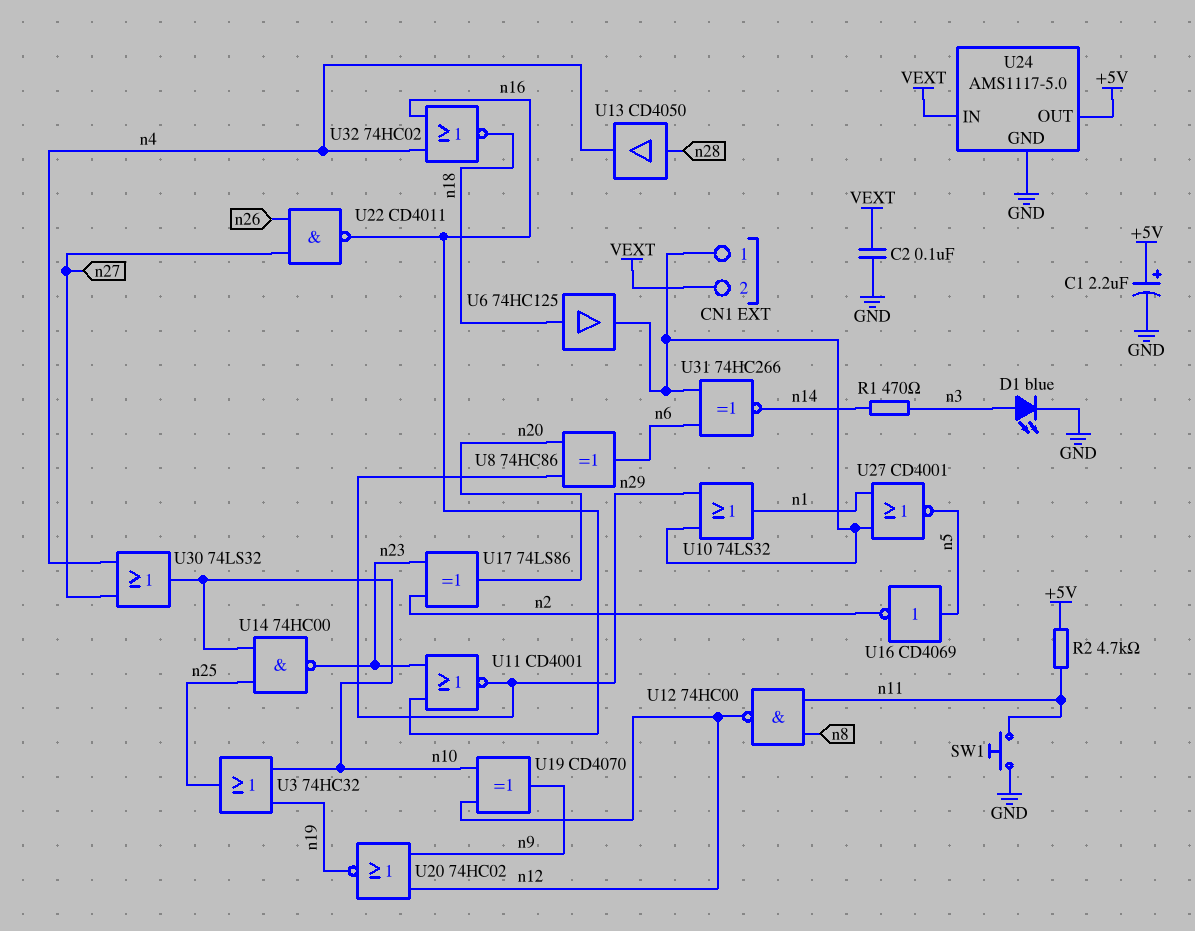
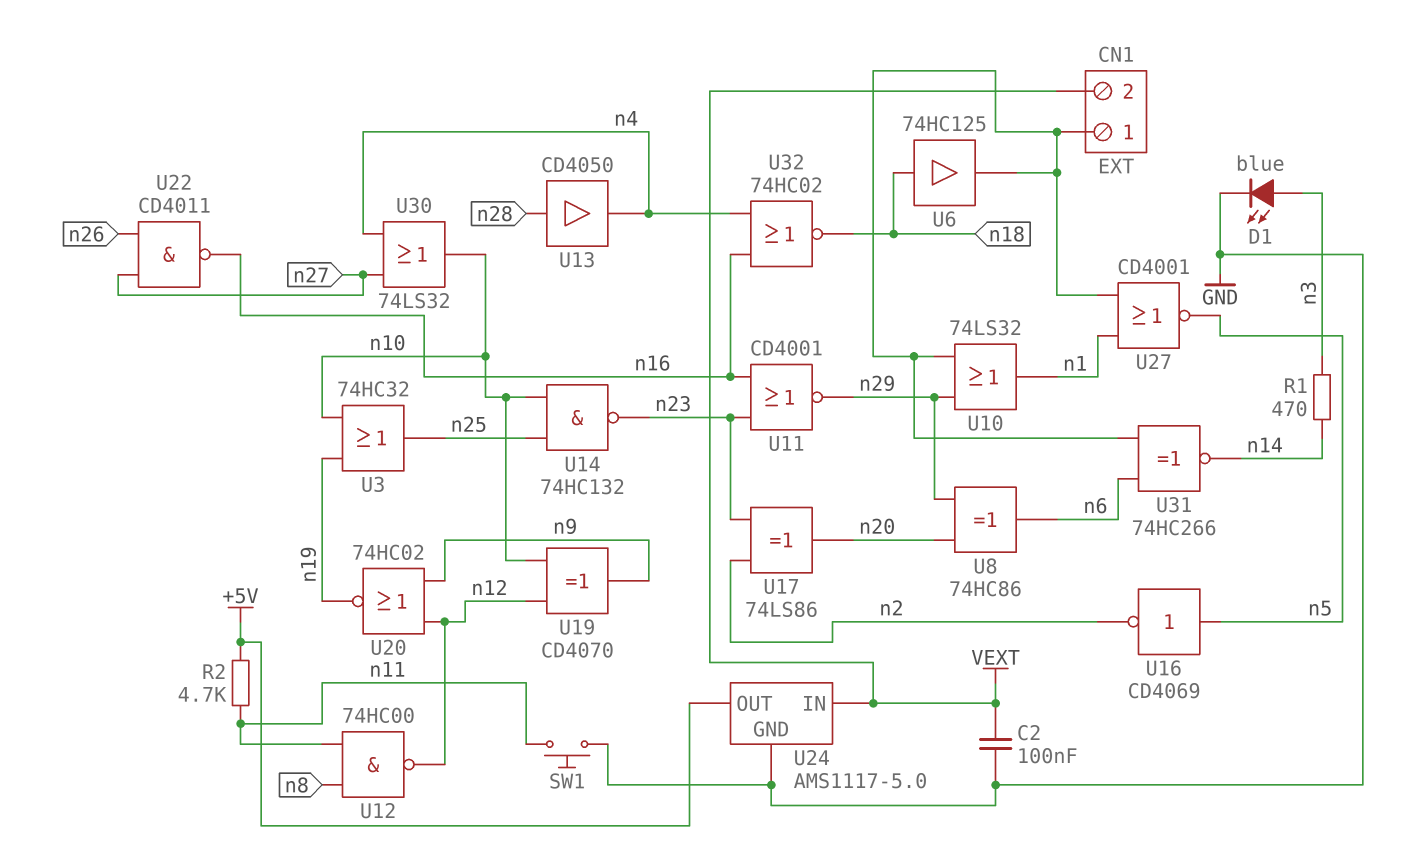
C1: 2.2uF (plus +5V, minus GND) -> none
U14: NAND 74HC00 (in n10, in n25, out n23) -> NAND 74HC132 (in n10, in n25, out n23)

